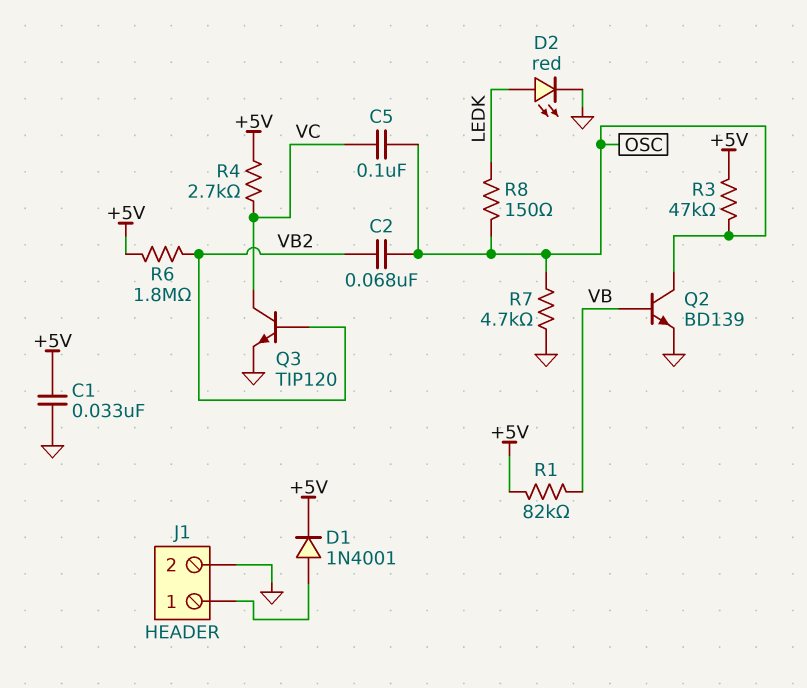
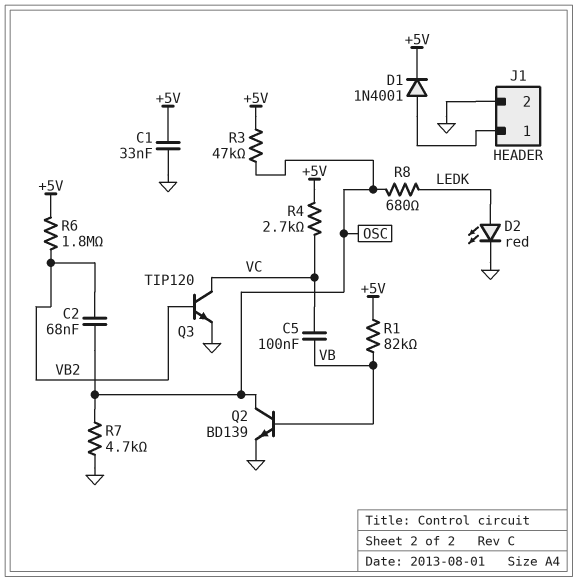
C5: 100nF (OSC, VC) -> 100nF (VB, VC)
R8: 150 (LEDK, OSC) -> 680 (LEDK, OSC)

